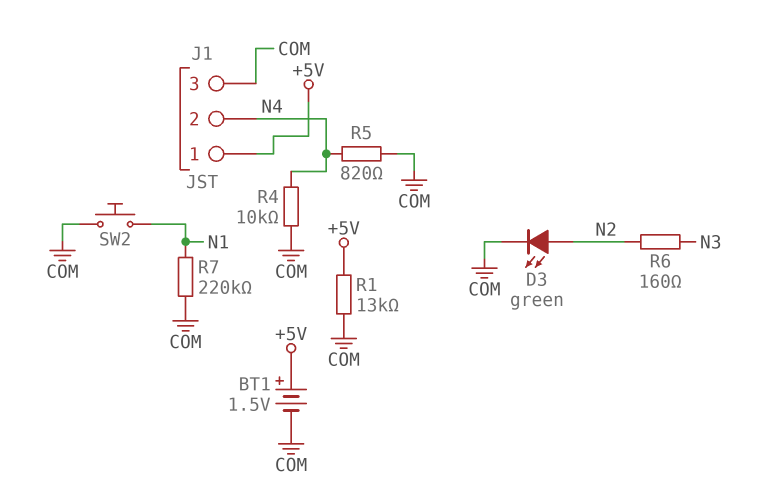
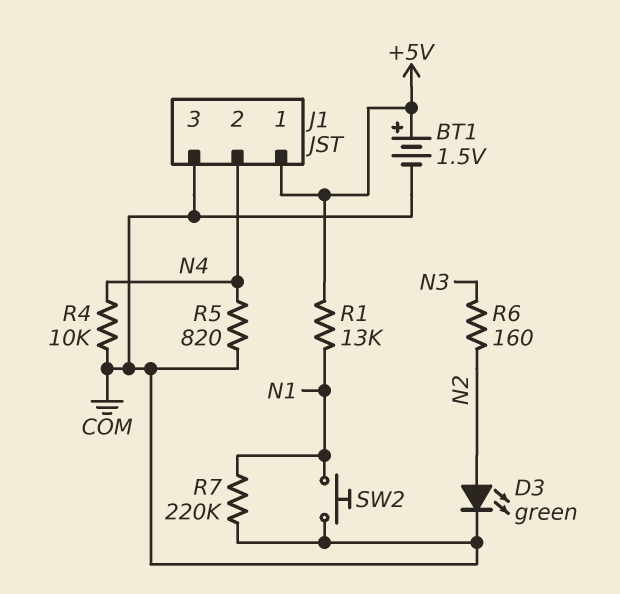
R1: 13k (+5V, COM) -> 13k (+5V, N1)

